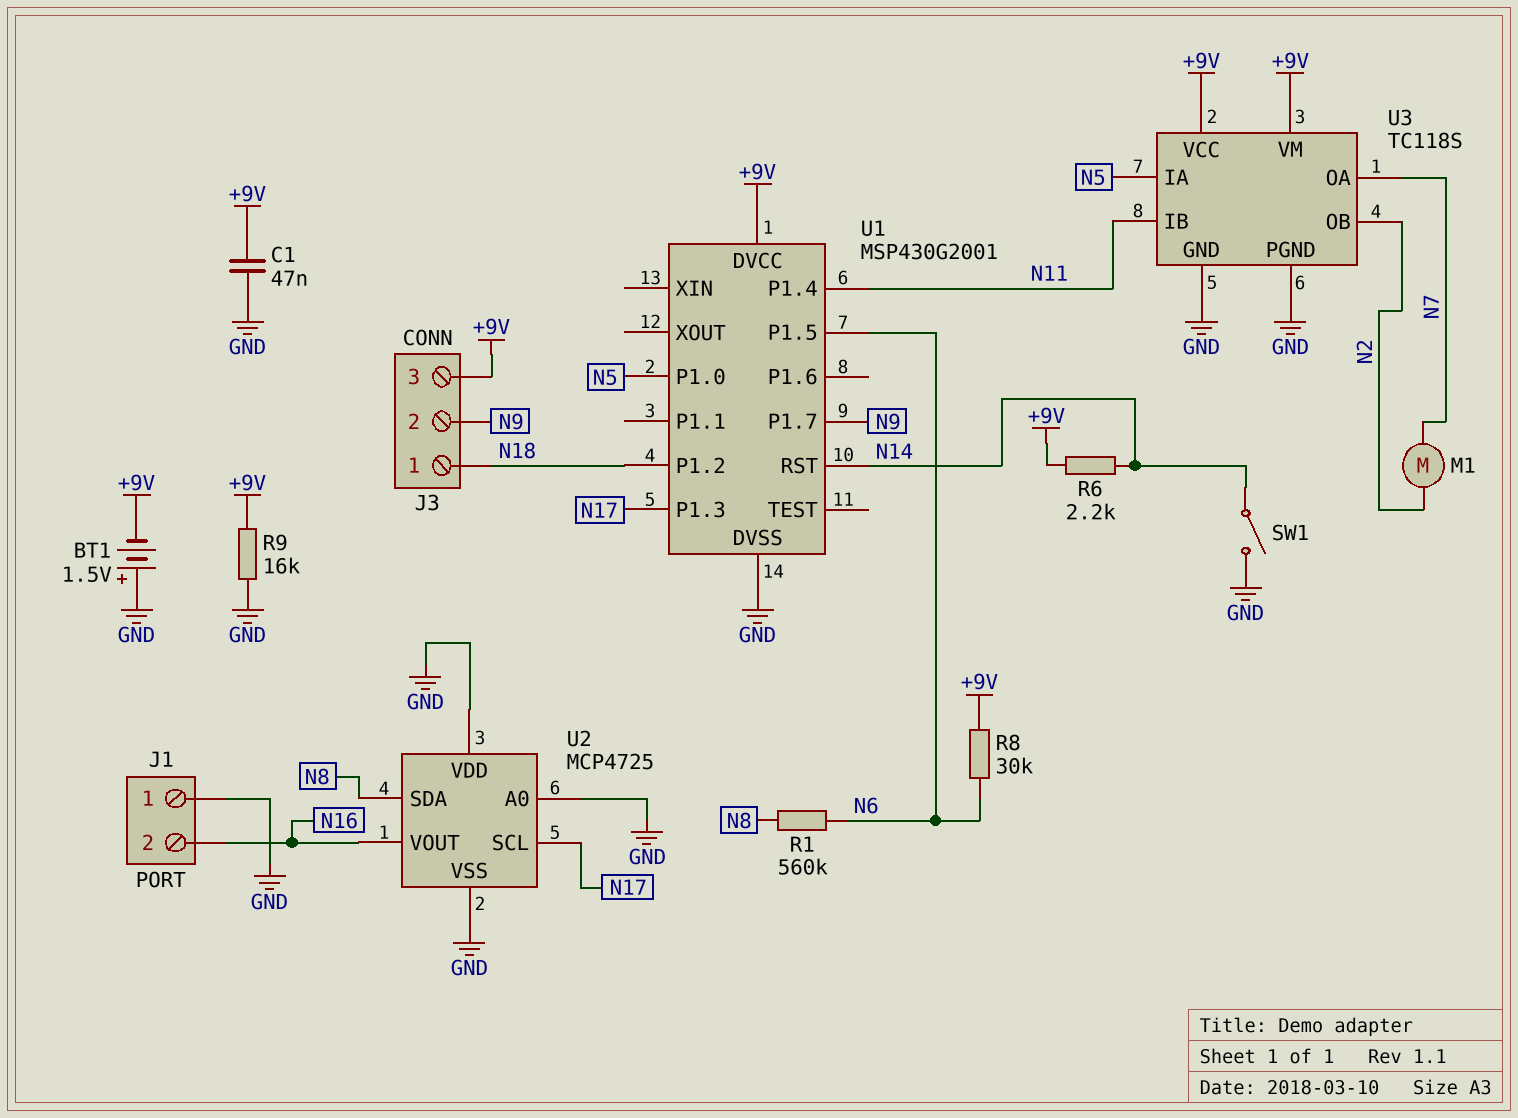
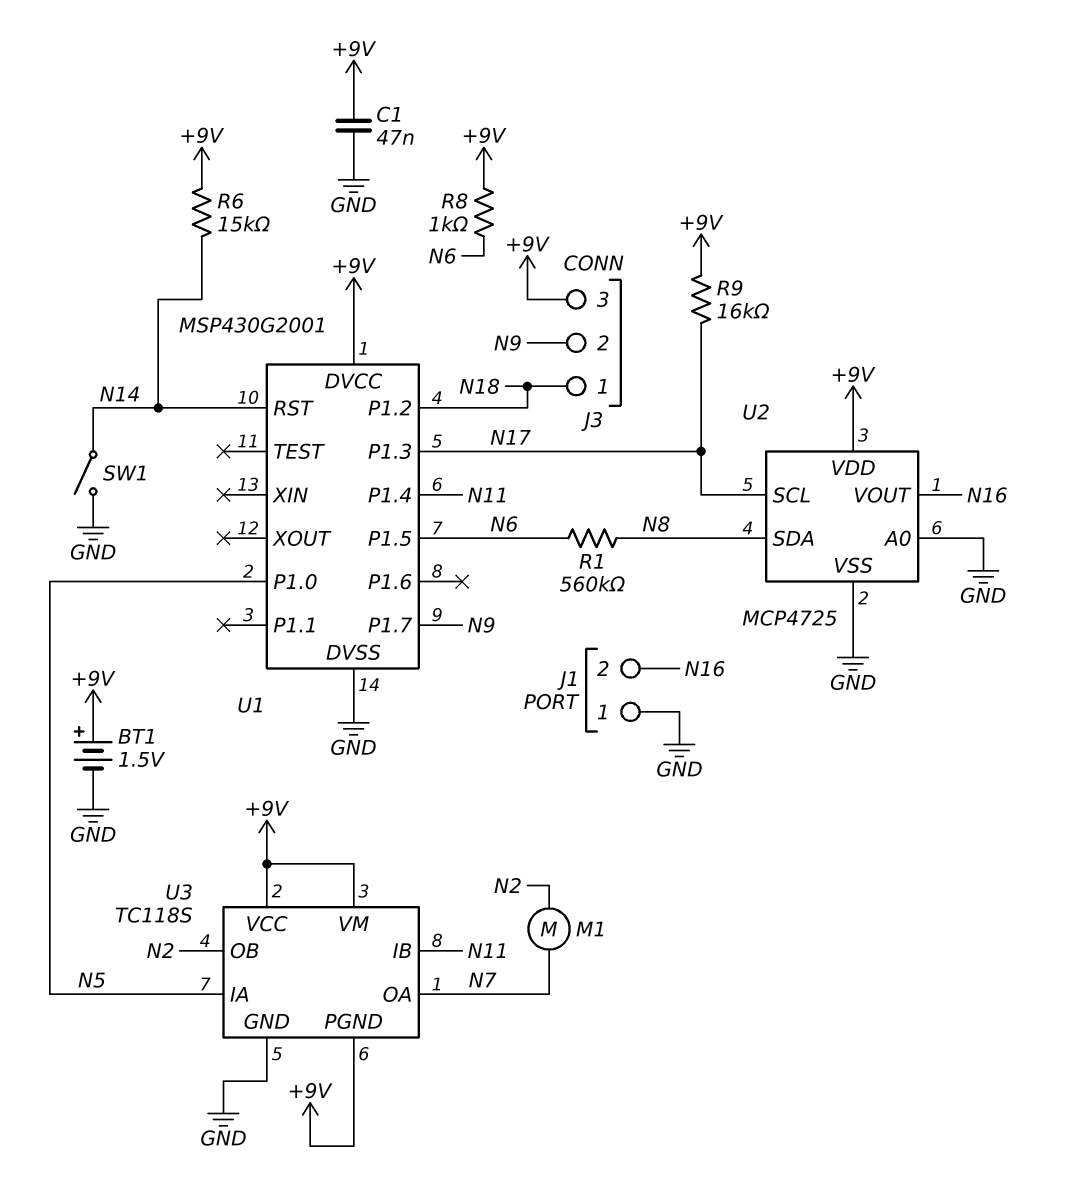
BT1: 1.5V (plus GND, minus +9V) -> 1.5V (plus +9V, minus GND)
R6: 2.2k (+9V, N14) -> 15k (+9V, N14)
R8: 30k (+9V, N6) -> 1k (+9V, N6)
R9: 16k (+9V, GND) -> 16k (+9V, N17)
U2 pin VDD: GND -> +9V
U3 pin PGND: GND -> +9V

